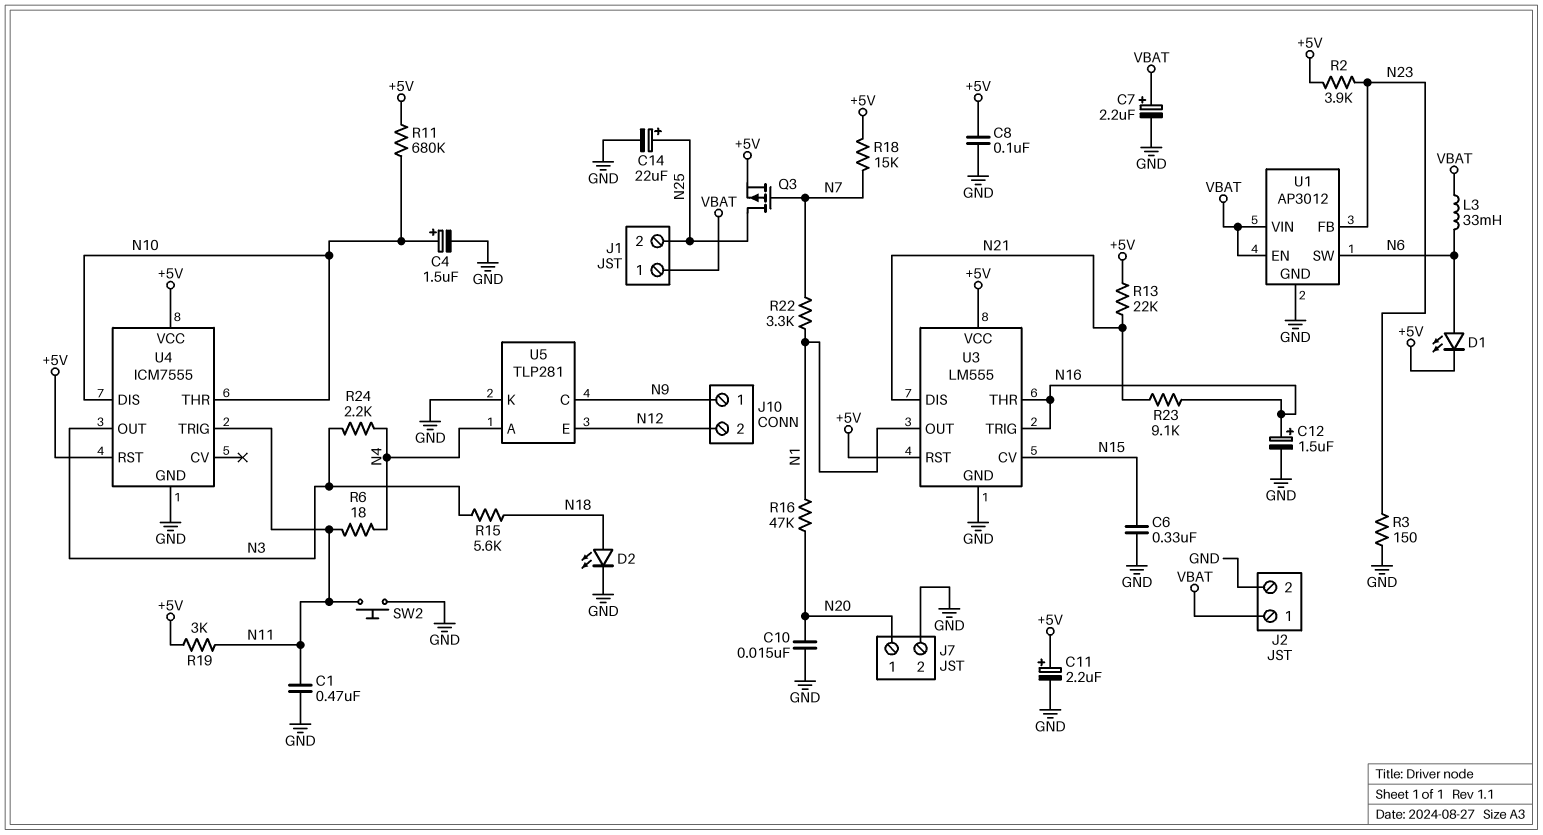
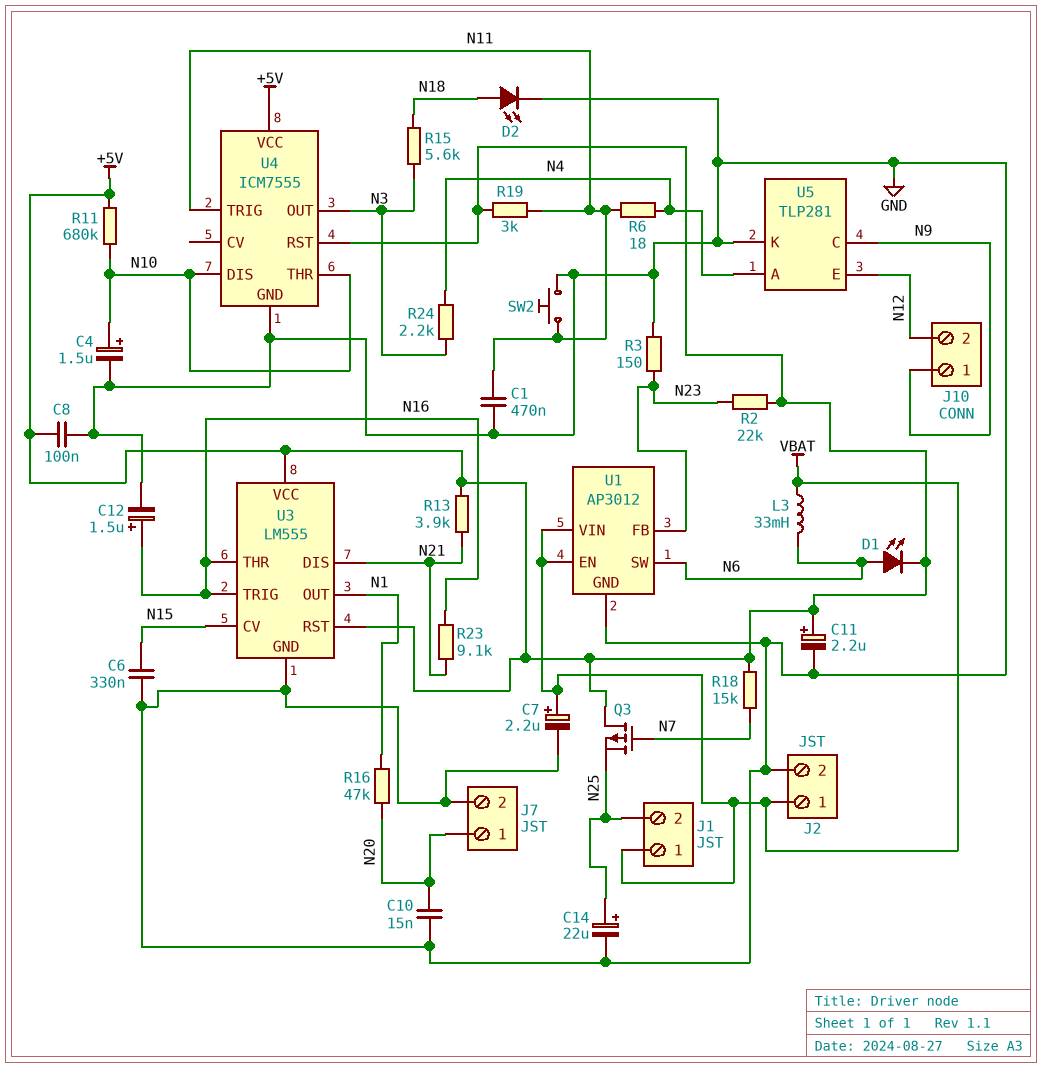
Q3: PMOS (G N7, D N25, S +5V) -> PMOS (G N7, D +5V, S N25)
R2: 3.9k (+5V, N23) -> 22k (+5V, N23)
R13: 22k (+5V, N21) -> 3.9k (+5V, N21)
R22: 3.3k (N1, N7) -> none

